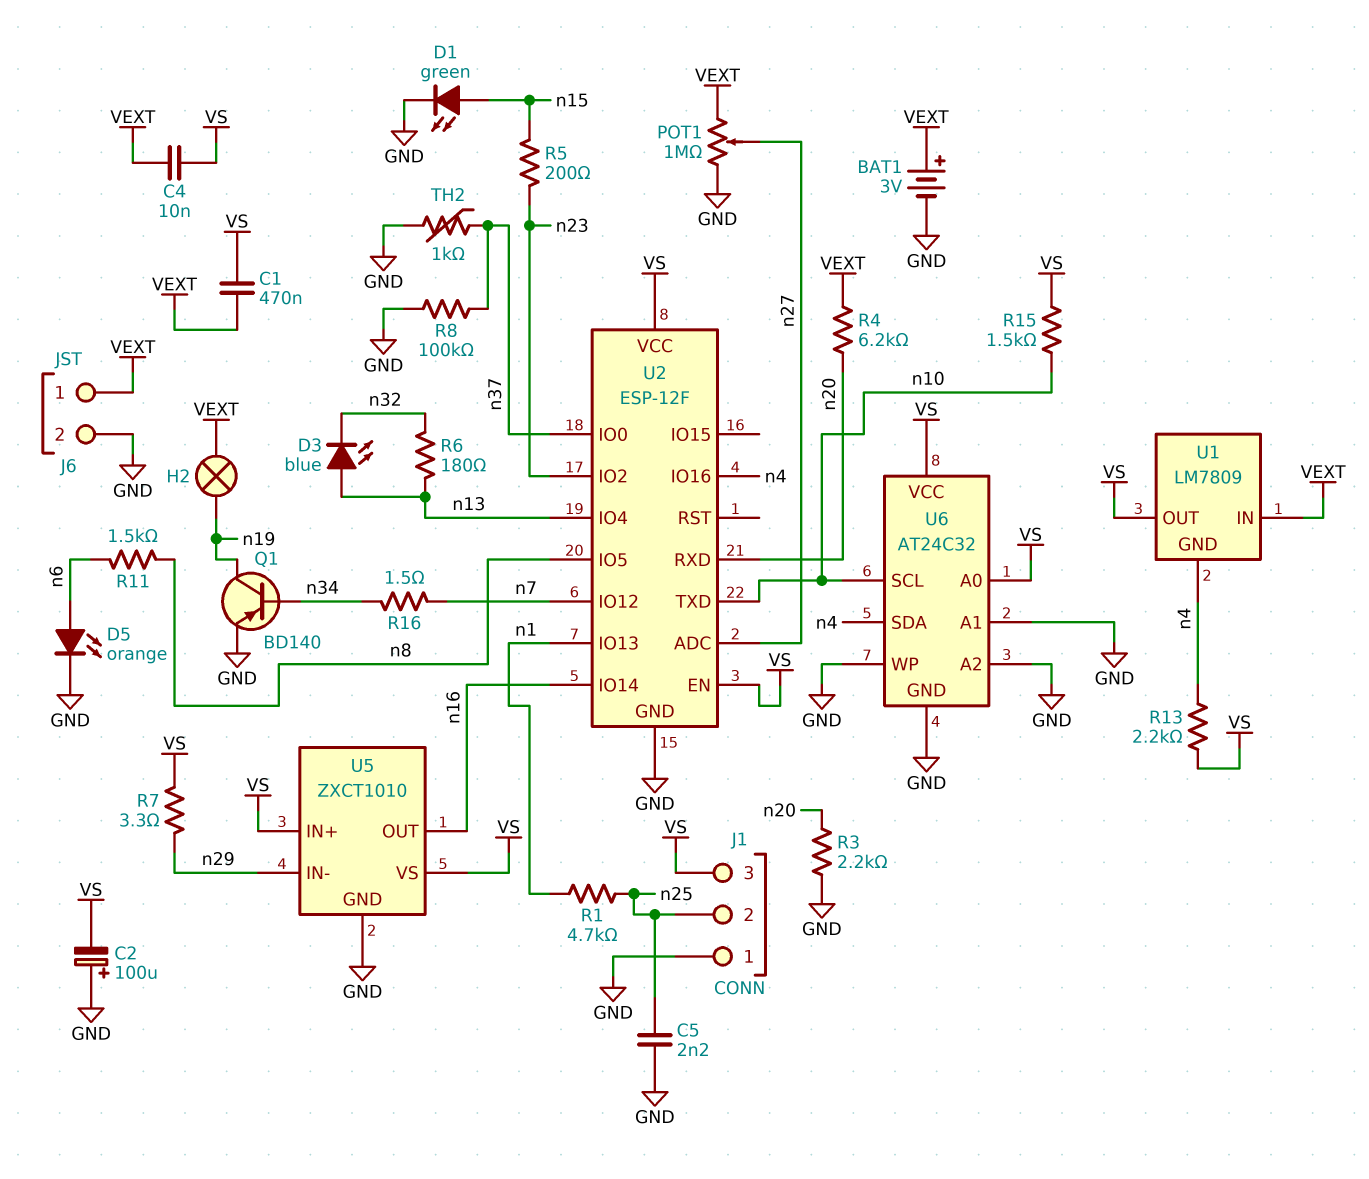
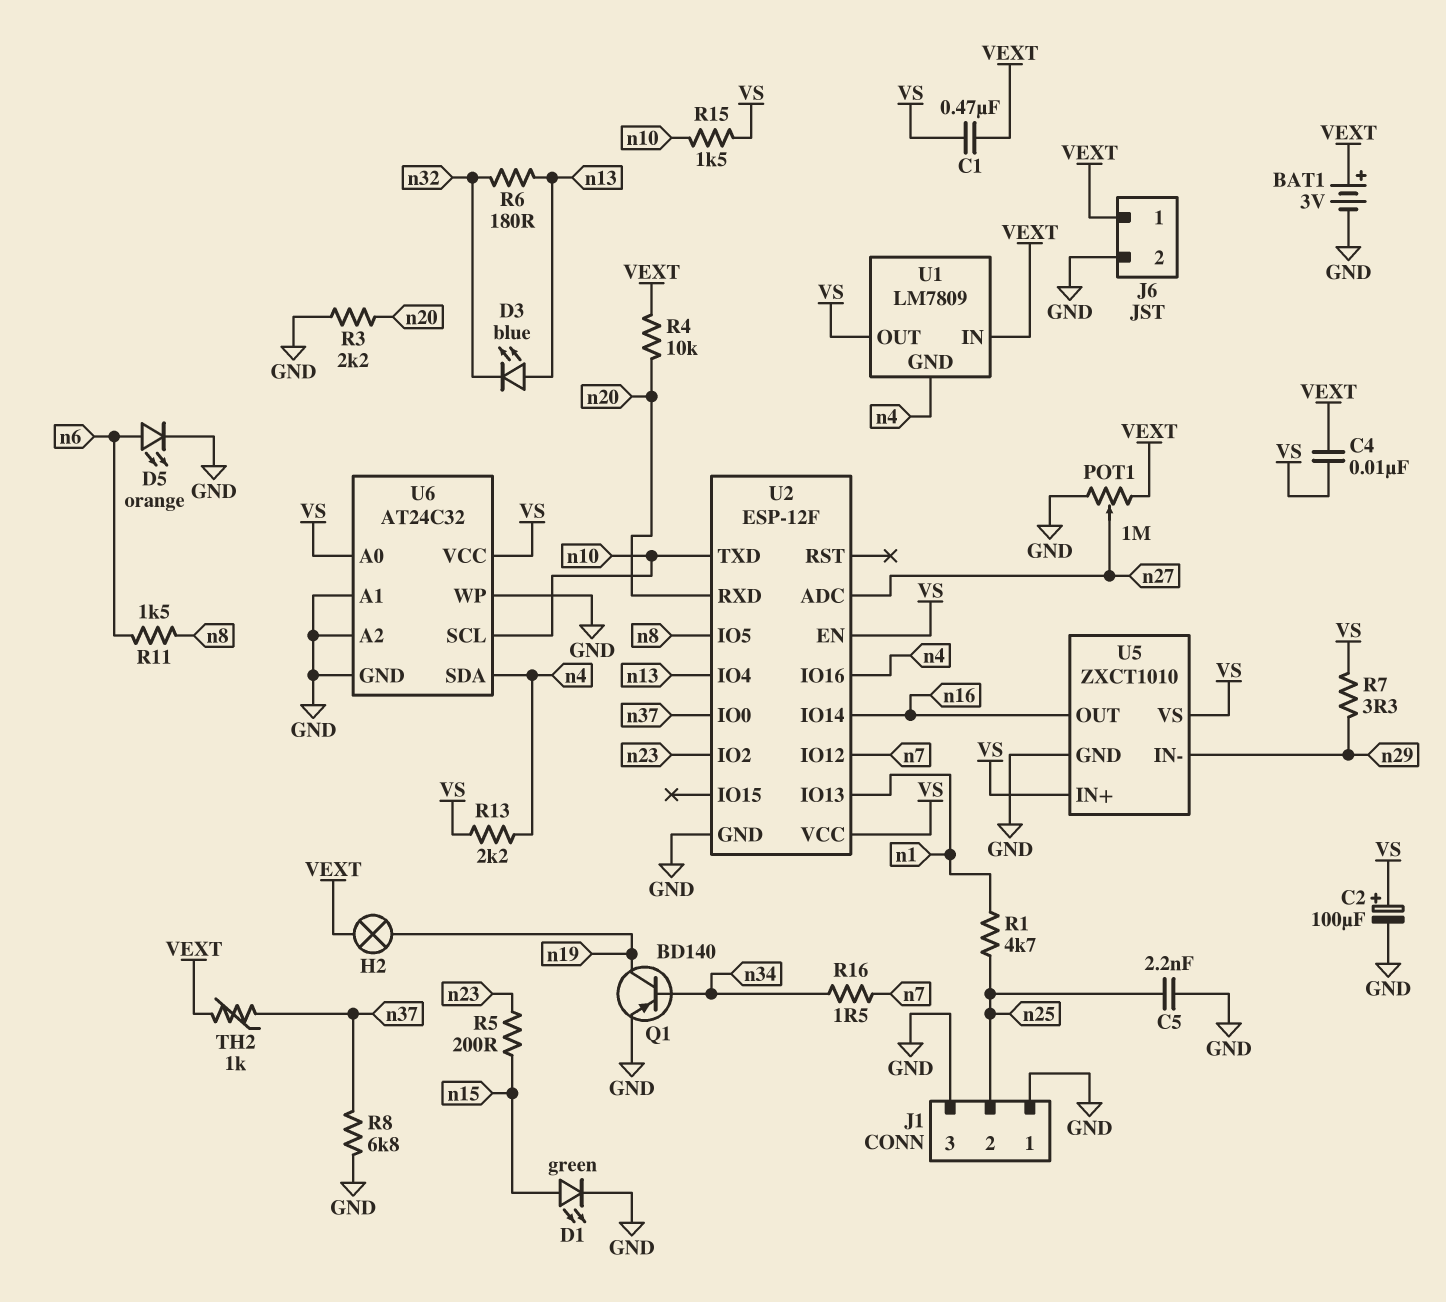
C2: 100uF (plus GND, minus VS) -> 100uF (plus VS, minus GND)
J1 pin 3: VS -> GND
R4: 6.2k (VEXT, n20) -> 10k (VEXT, n20)
R8: 100k (GND, n37) -> 6.8k (GND, n37)
TH2: 1k (GND, n37) -> 1k (VEXT, n37)

